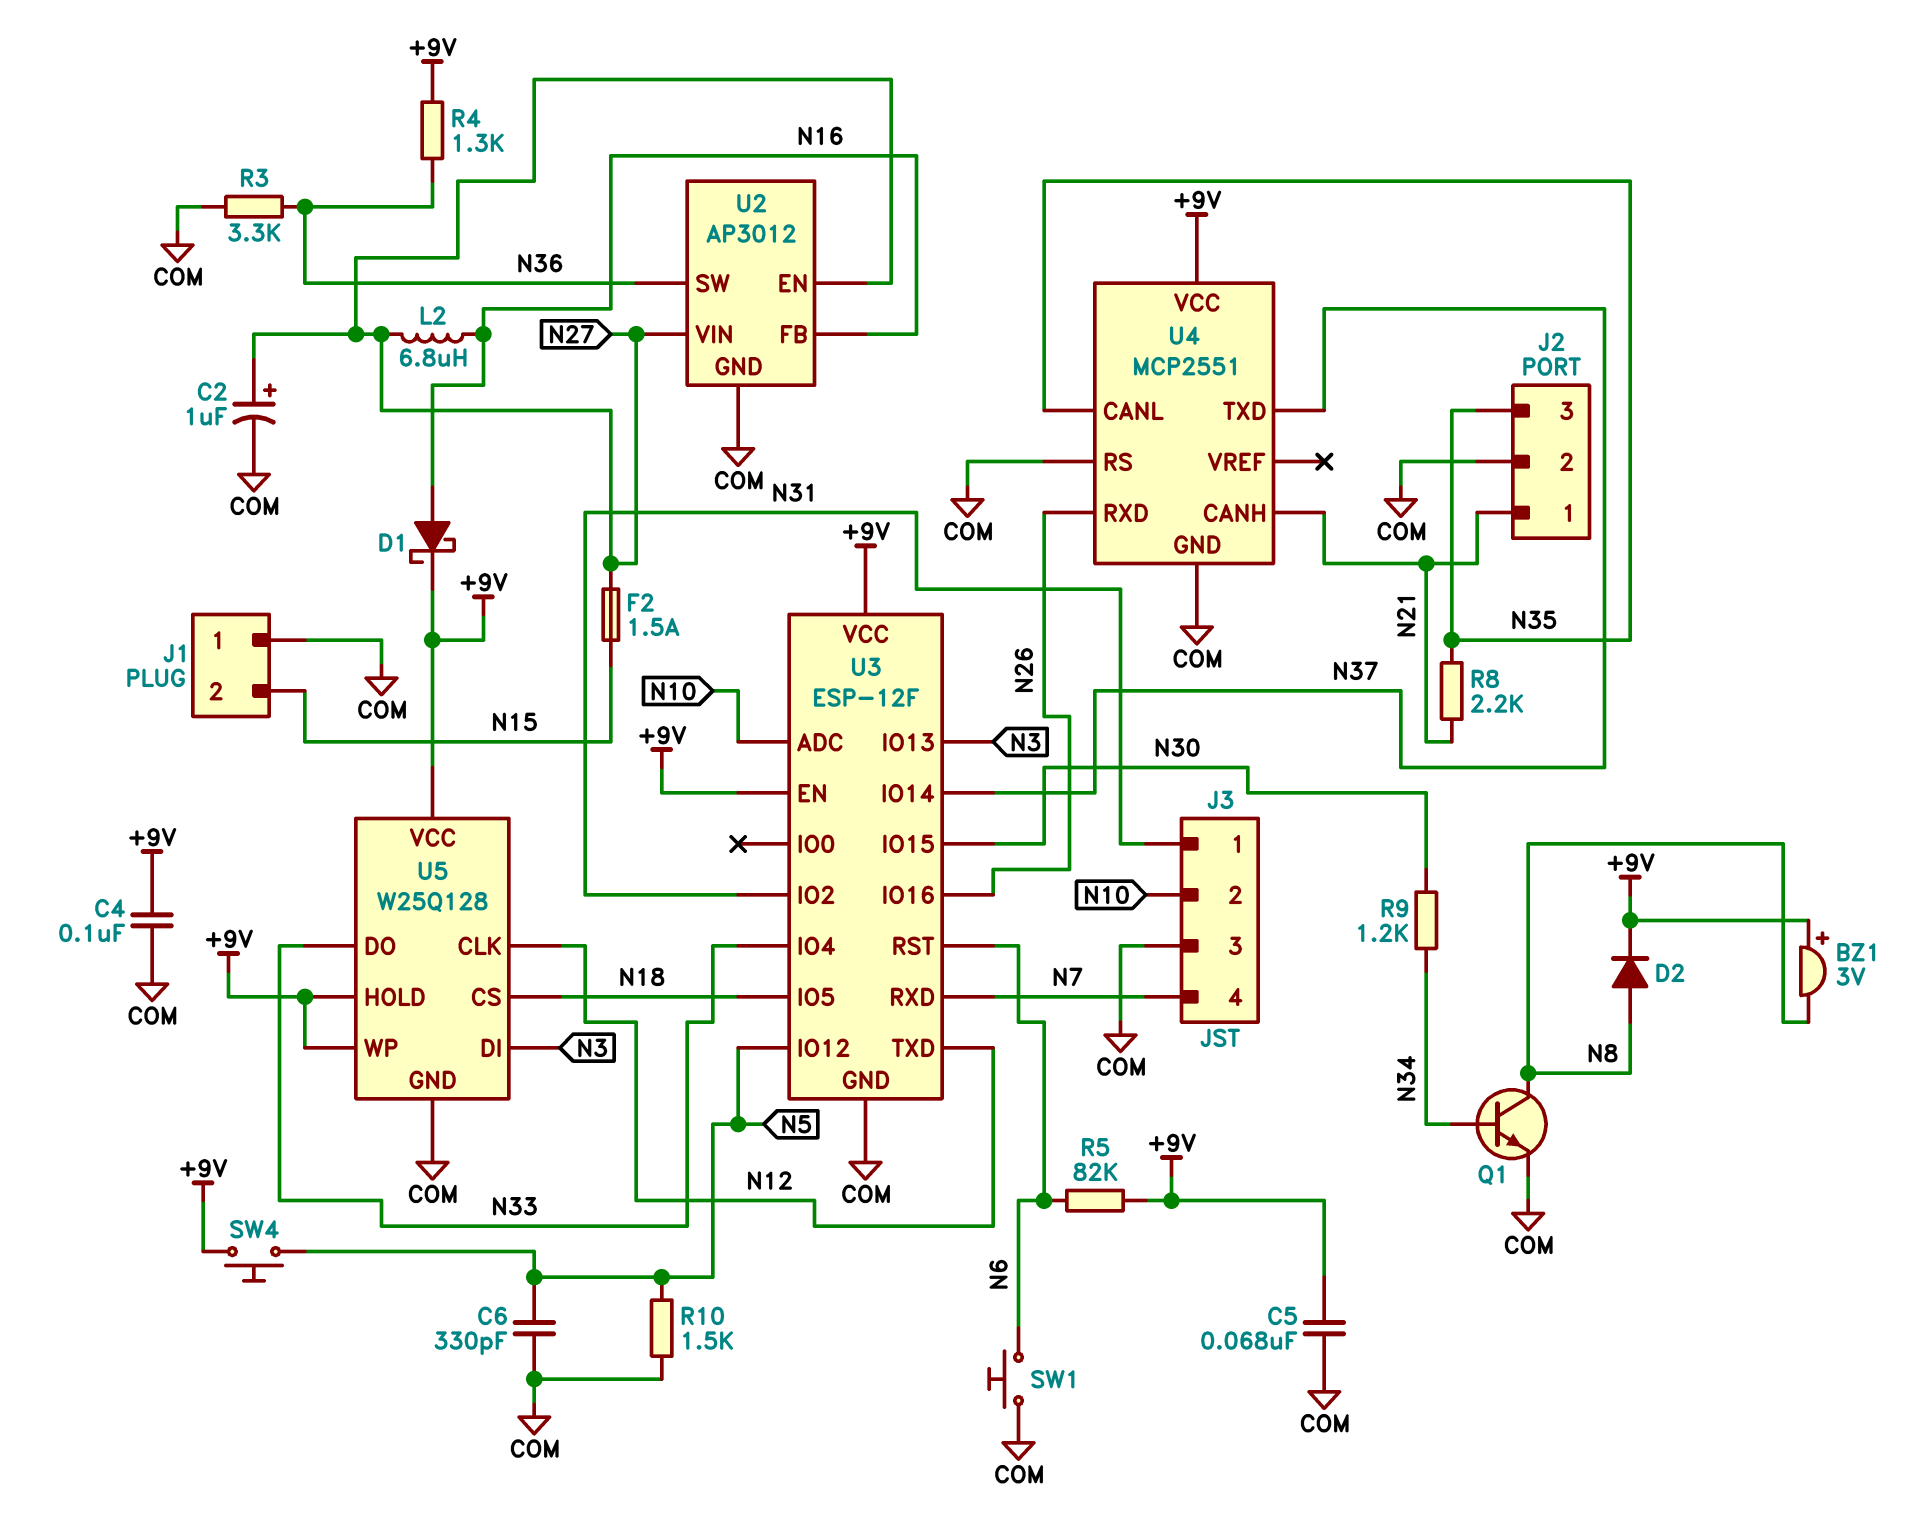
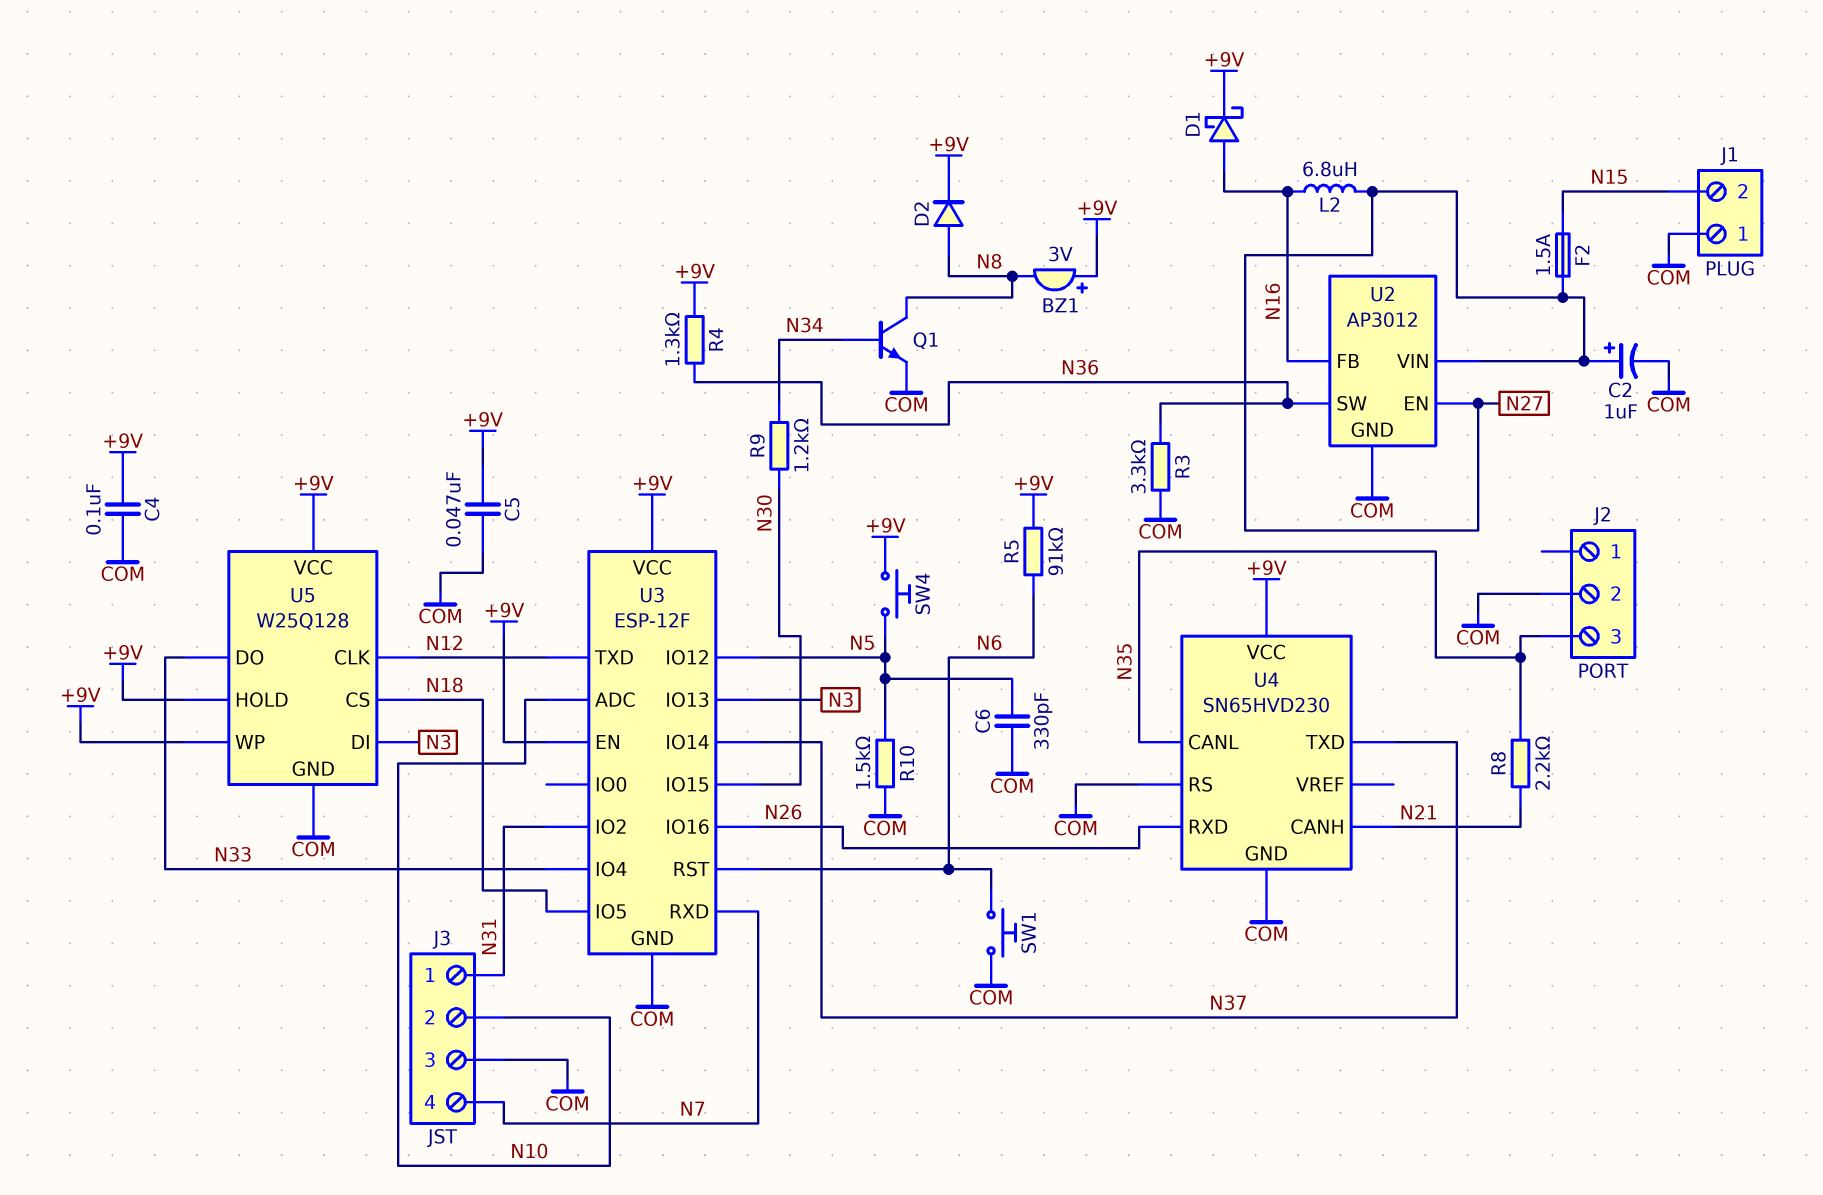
C5: 68nF (+9V, COM) -> 47nF (+9V, COM)
J2 pin 1: N21 -> none
R5: 82k (+9V, N6) -> 91k (+9V, N6)
U4: MCP2551 -> SN65HVD230

